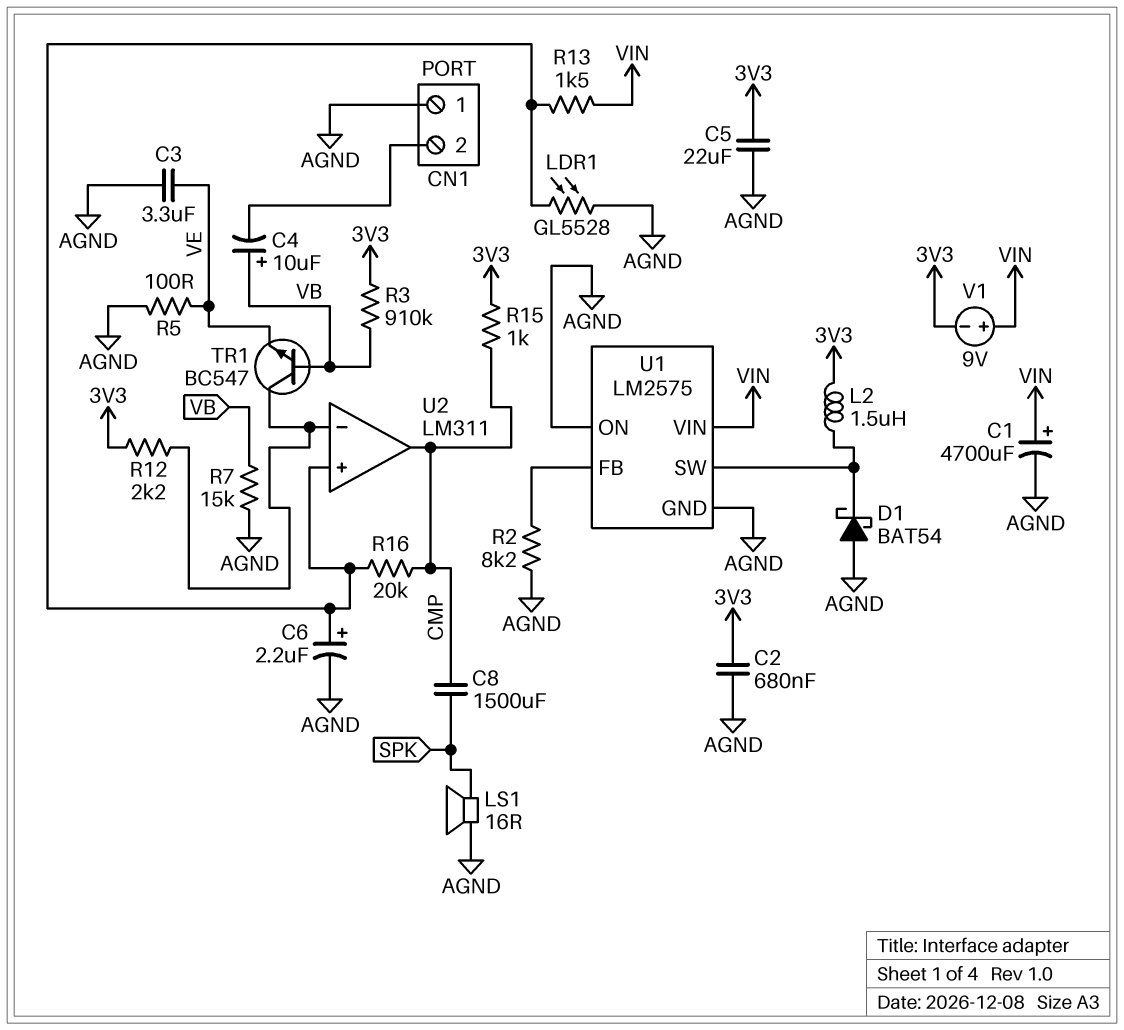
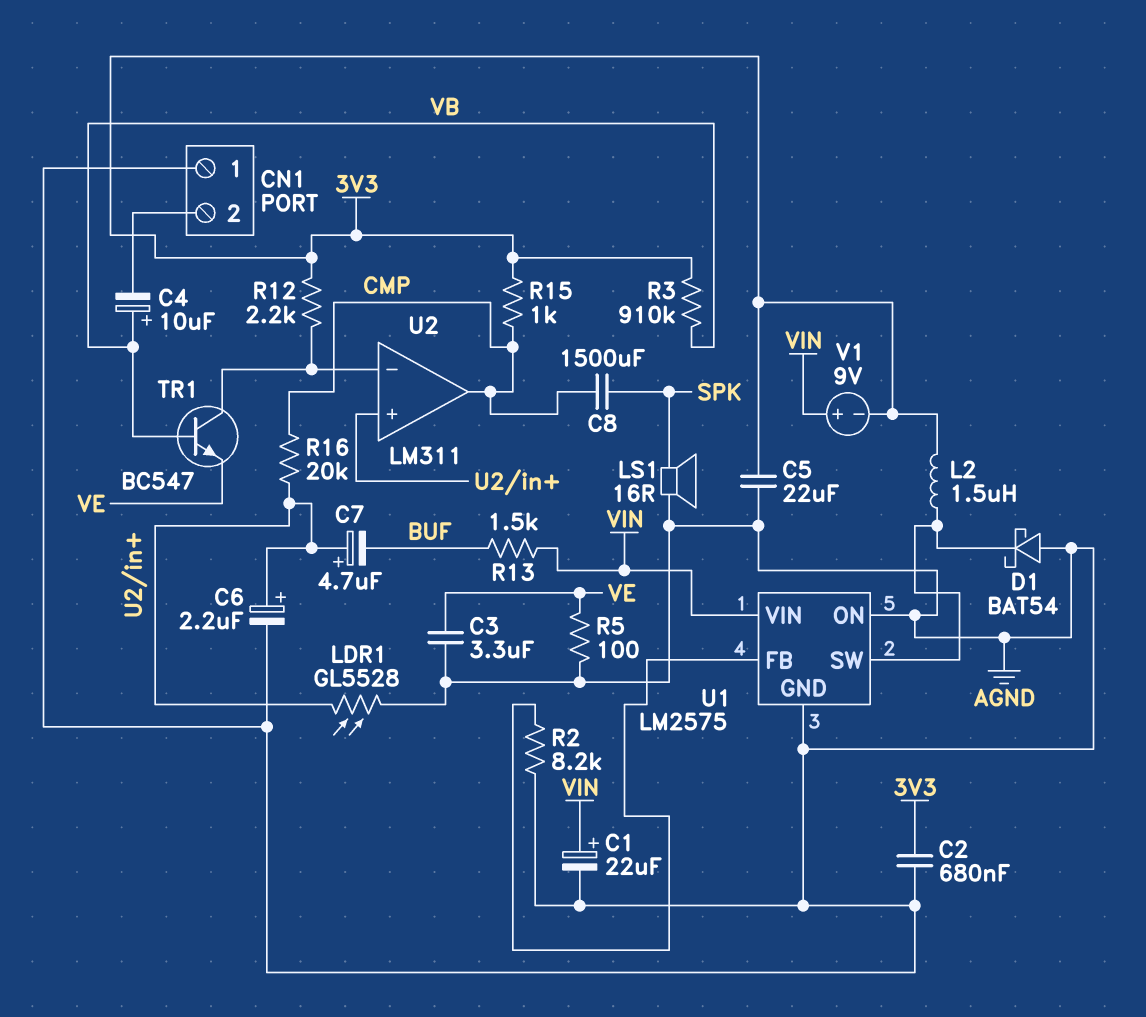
C1: 4700uF (plus VIN, minus AGND) -> 22uF (plus VIN, minus AGND)
C7: none -> 4.7uF (plus U2/in+, minus BUF)
R7: 15k (AGND, VB) -> none
R13: 1.5k (U2/in+, VIN) -> 1.5k (BUF, VIN)

